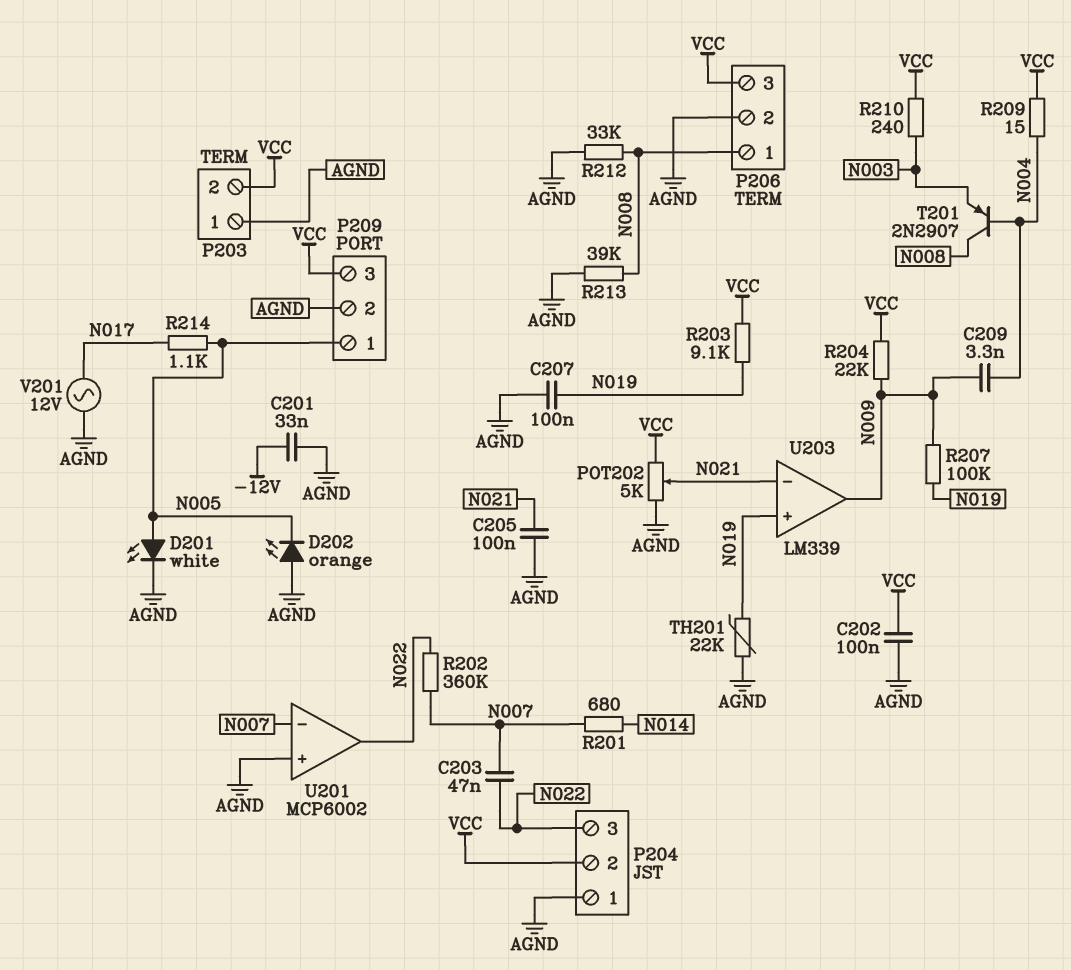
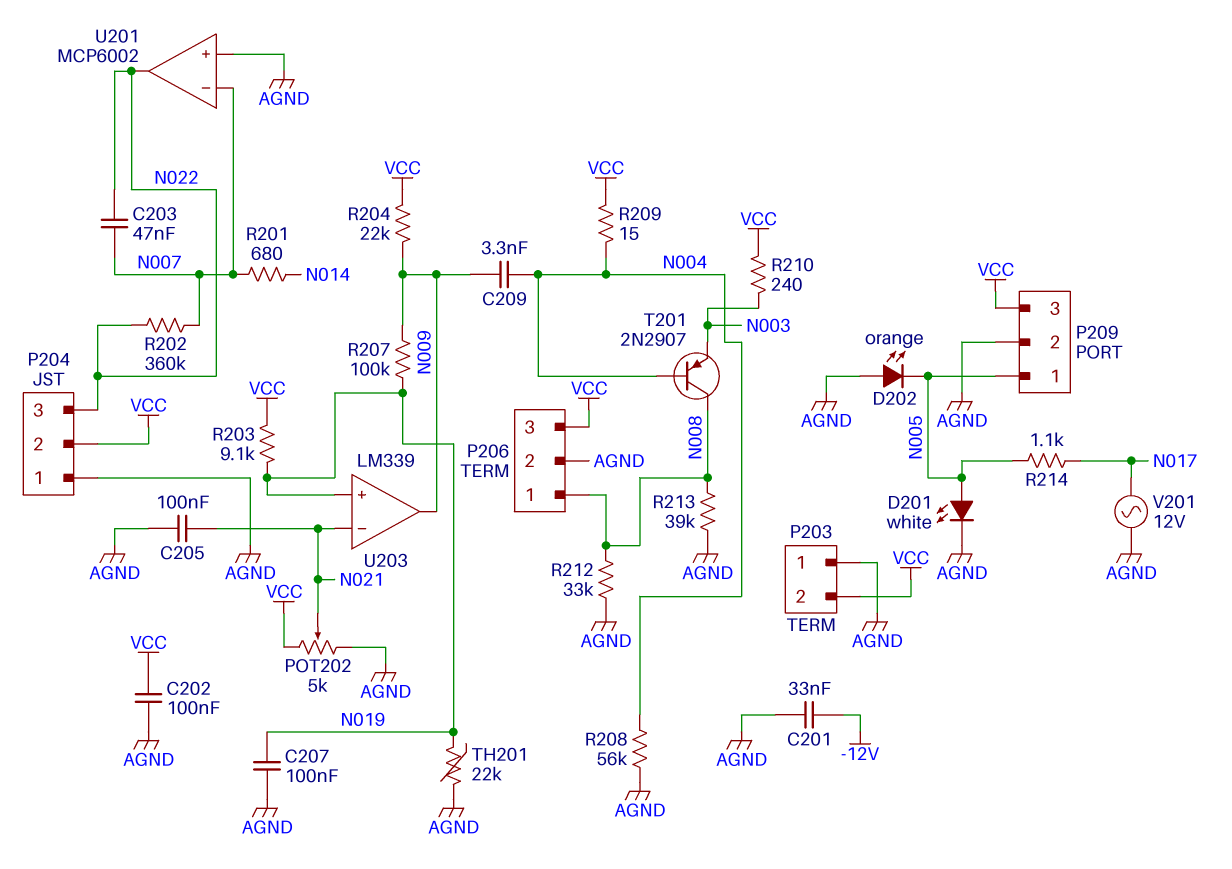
R208: none -> 56k (AGND, N004)

